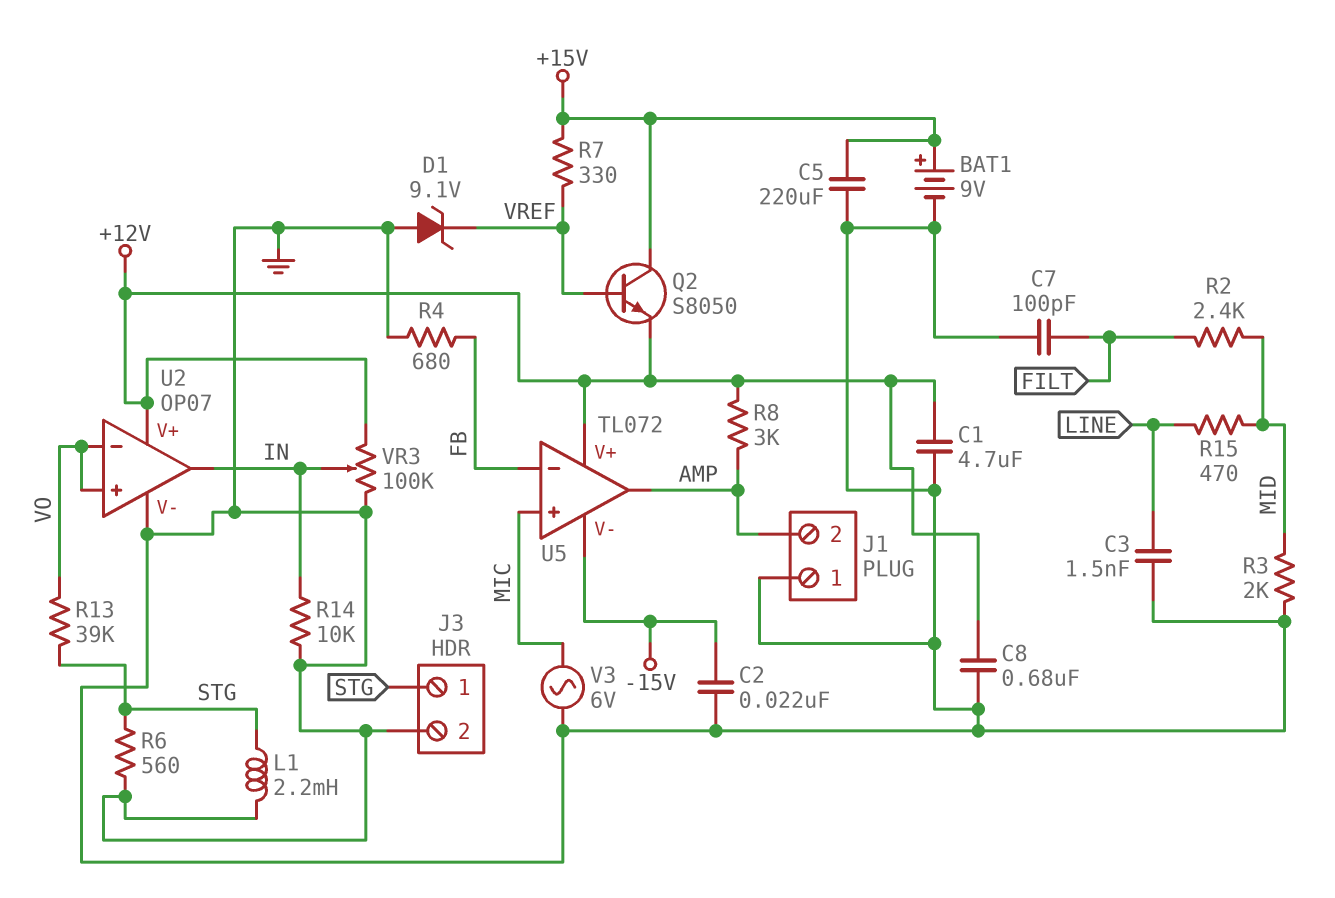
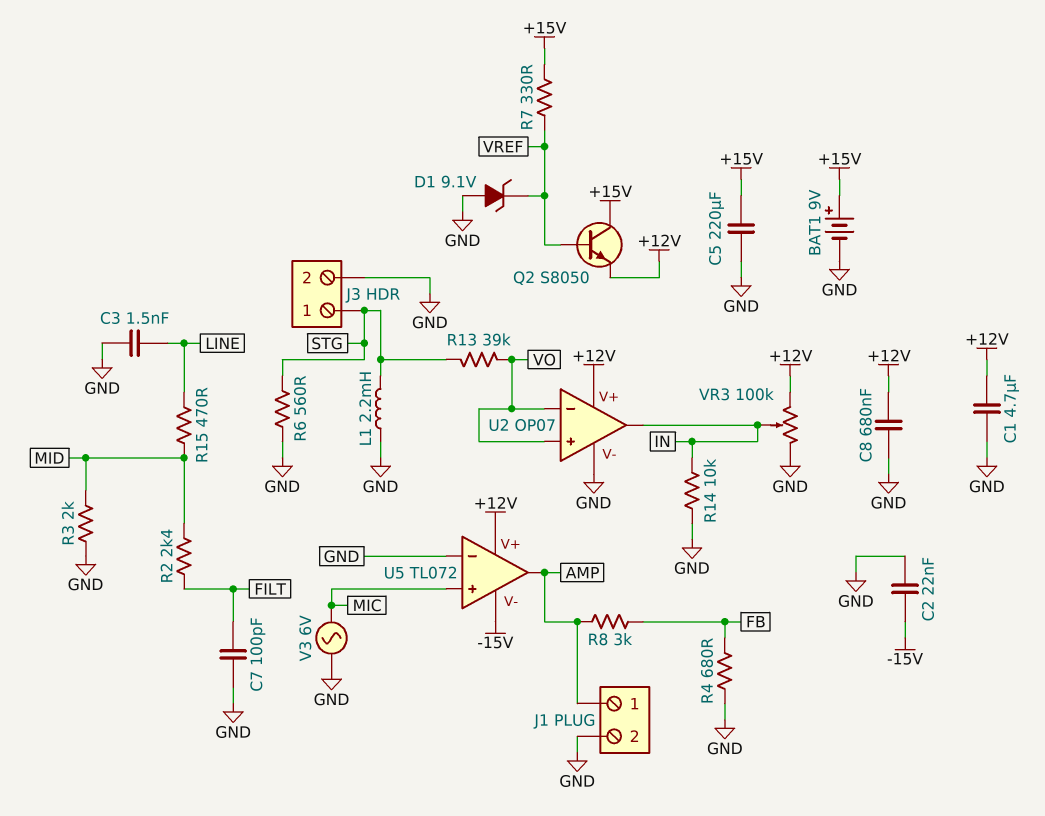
J1 pin 1: GND -> AMP
J1 pin 2: AMP -> GND
R8: 3k (+12V, AMP) -> 3k (AMP, FB)
U5 pin in-: FB -> GND

